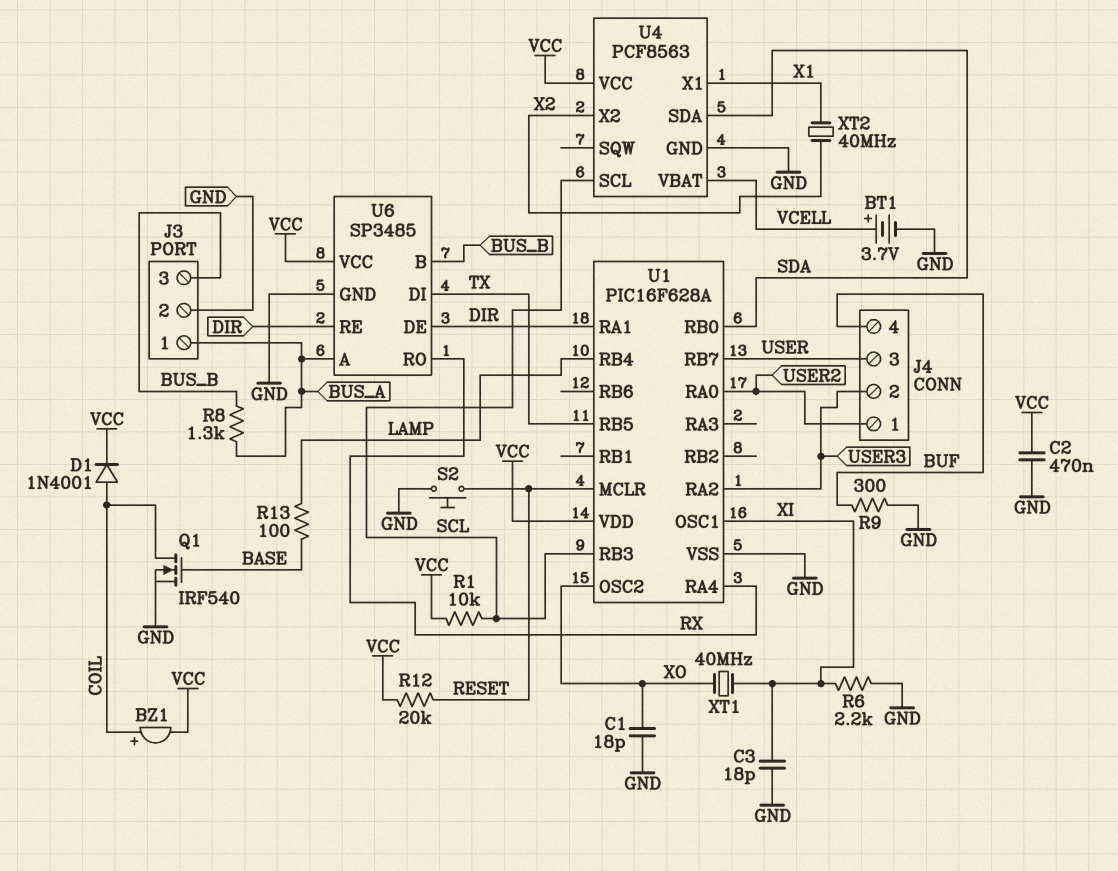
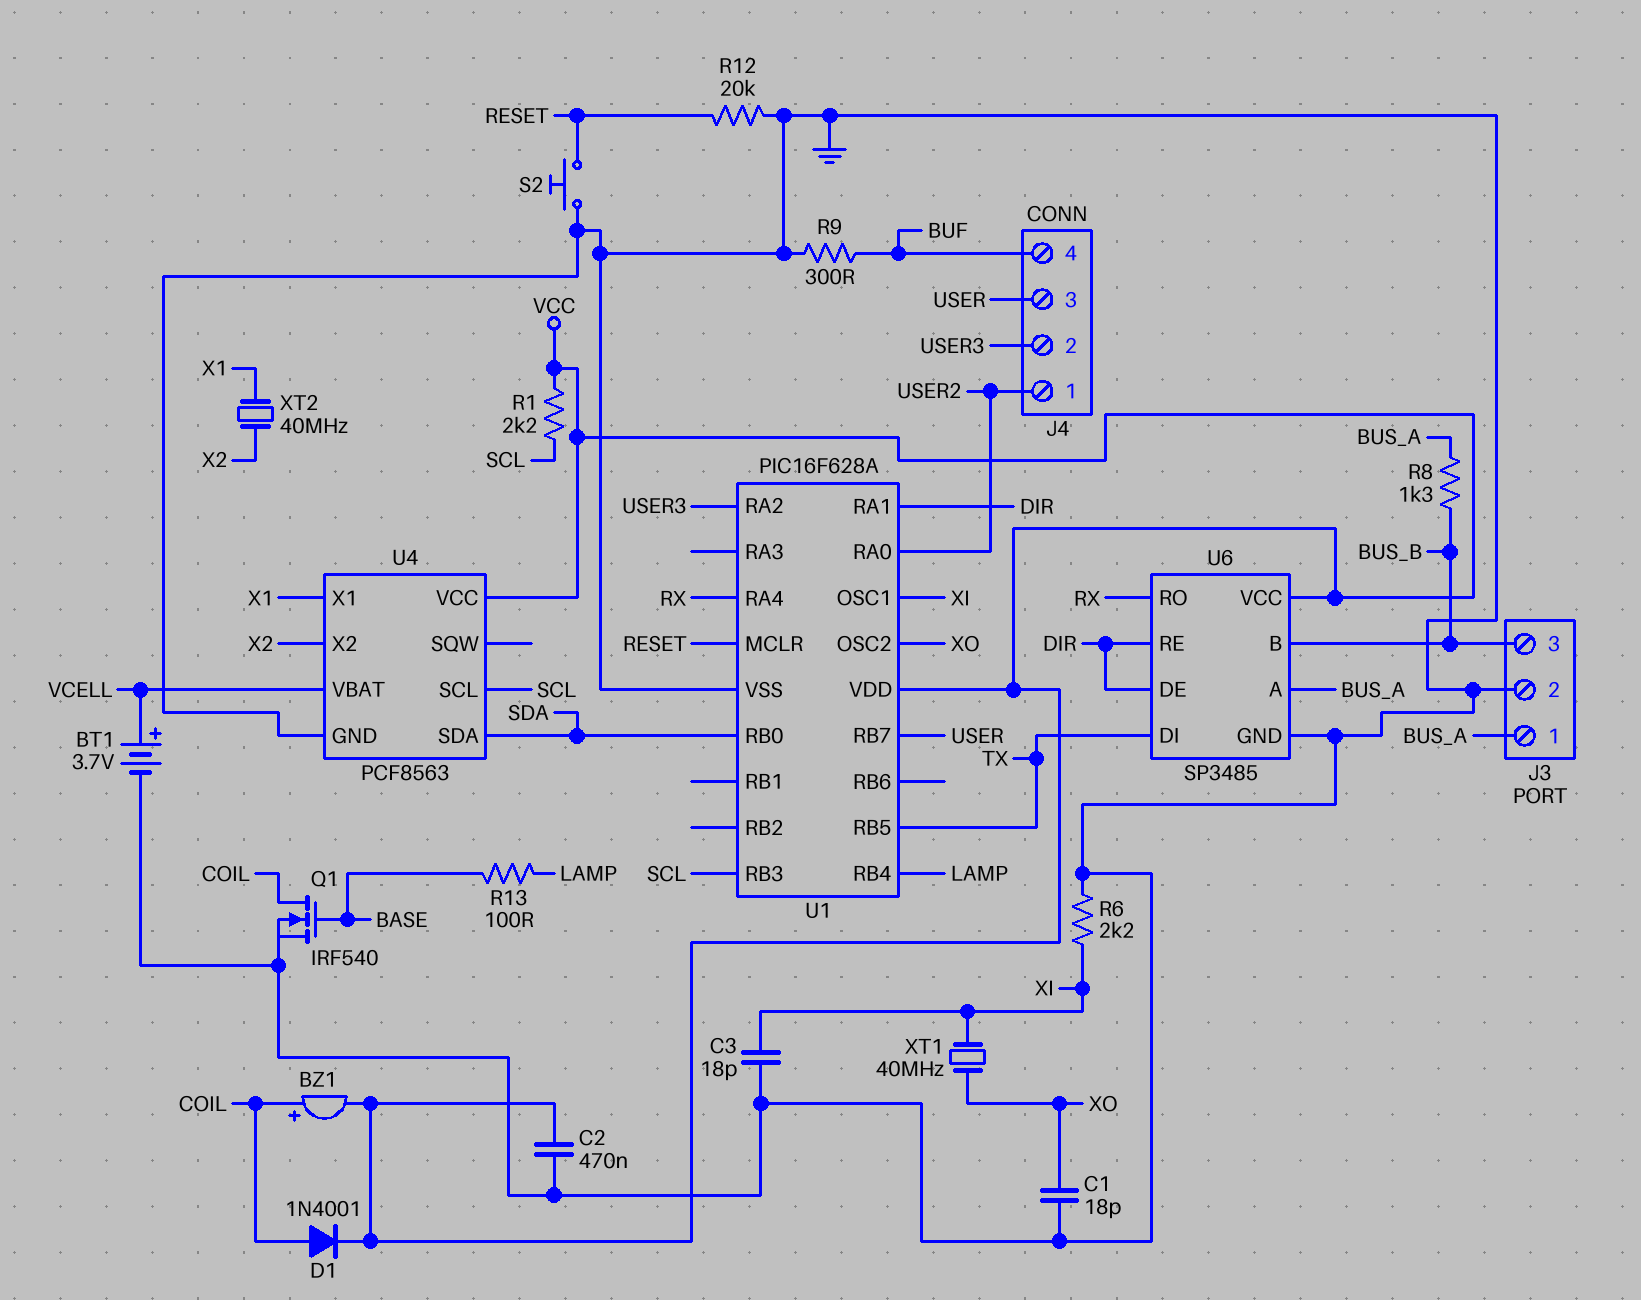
R1: 10k (SCL, VCC) -> 2.2k (SCL, VCC)
R12: 20k (RESET, VCC) -> 20k (GND, RESET)

